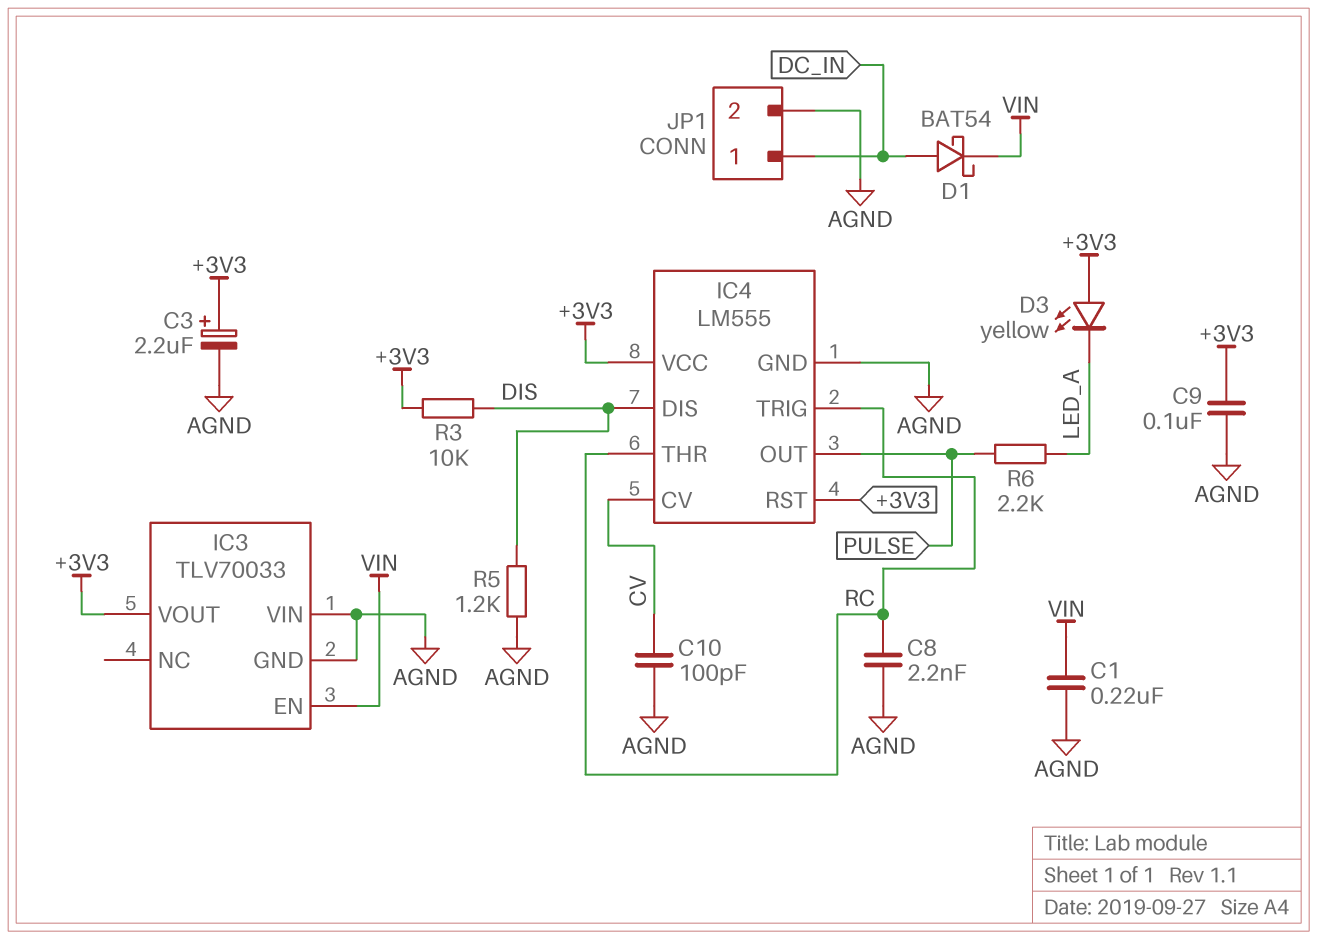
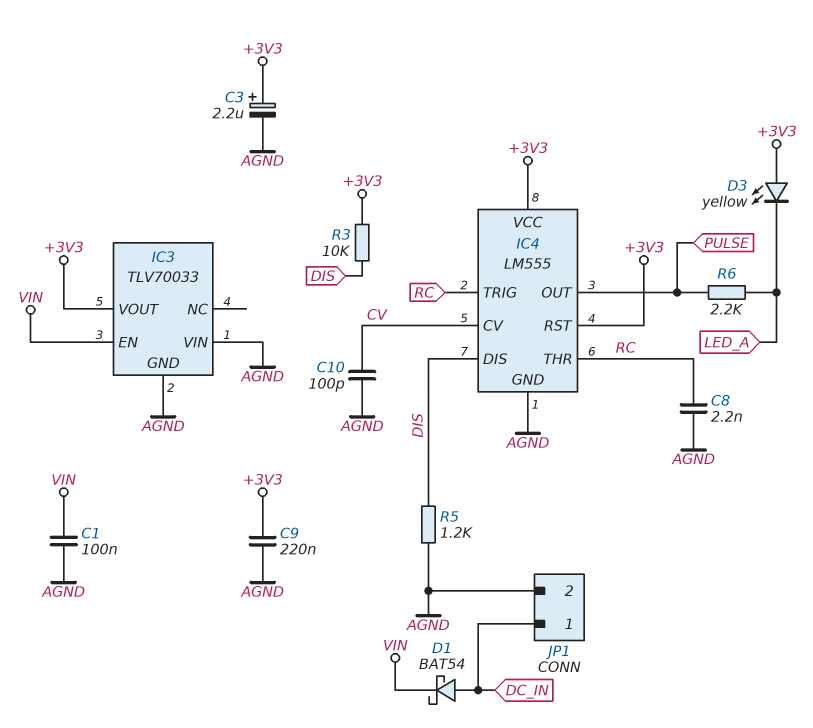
C1: 220nF (AGND, VIN) -> 100nF (AGND, VIN)
C9: 100nF (+3V3, AGND) -> 220nF (+3V3, AGND)

